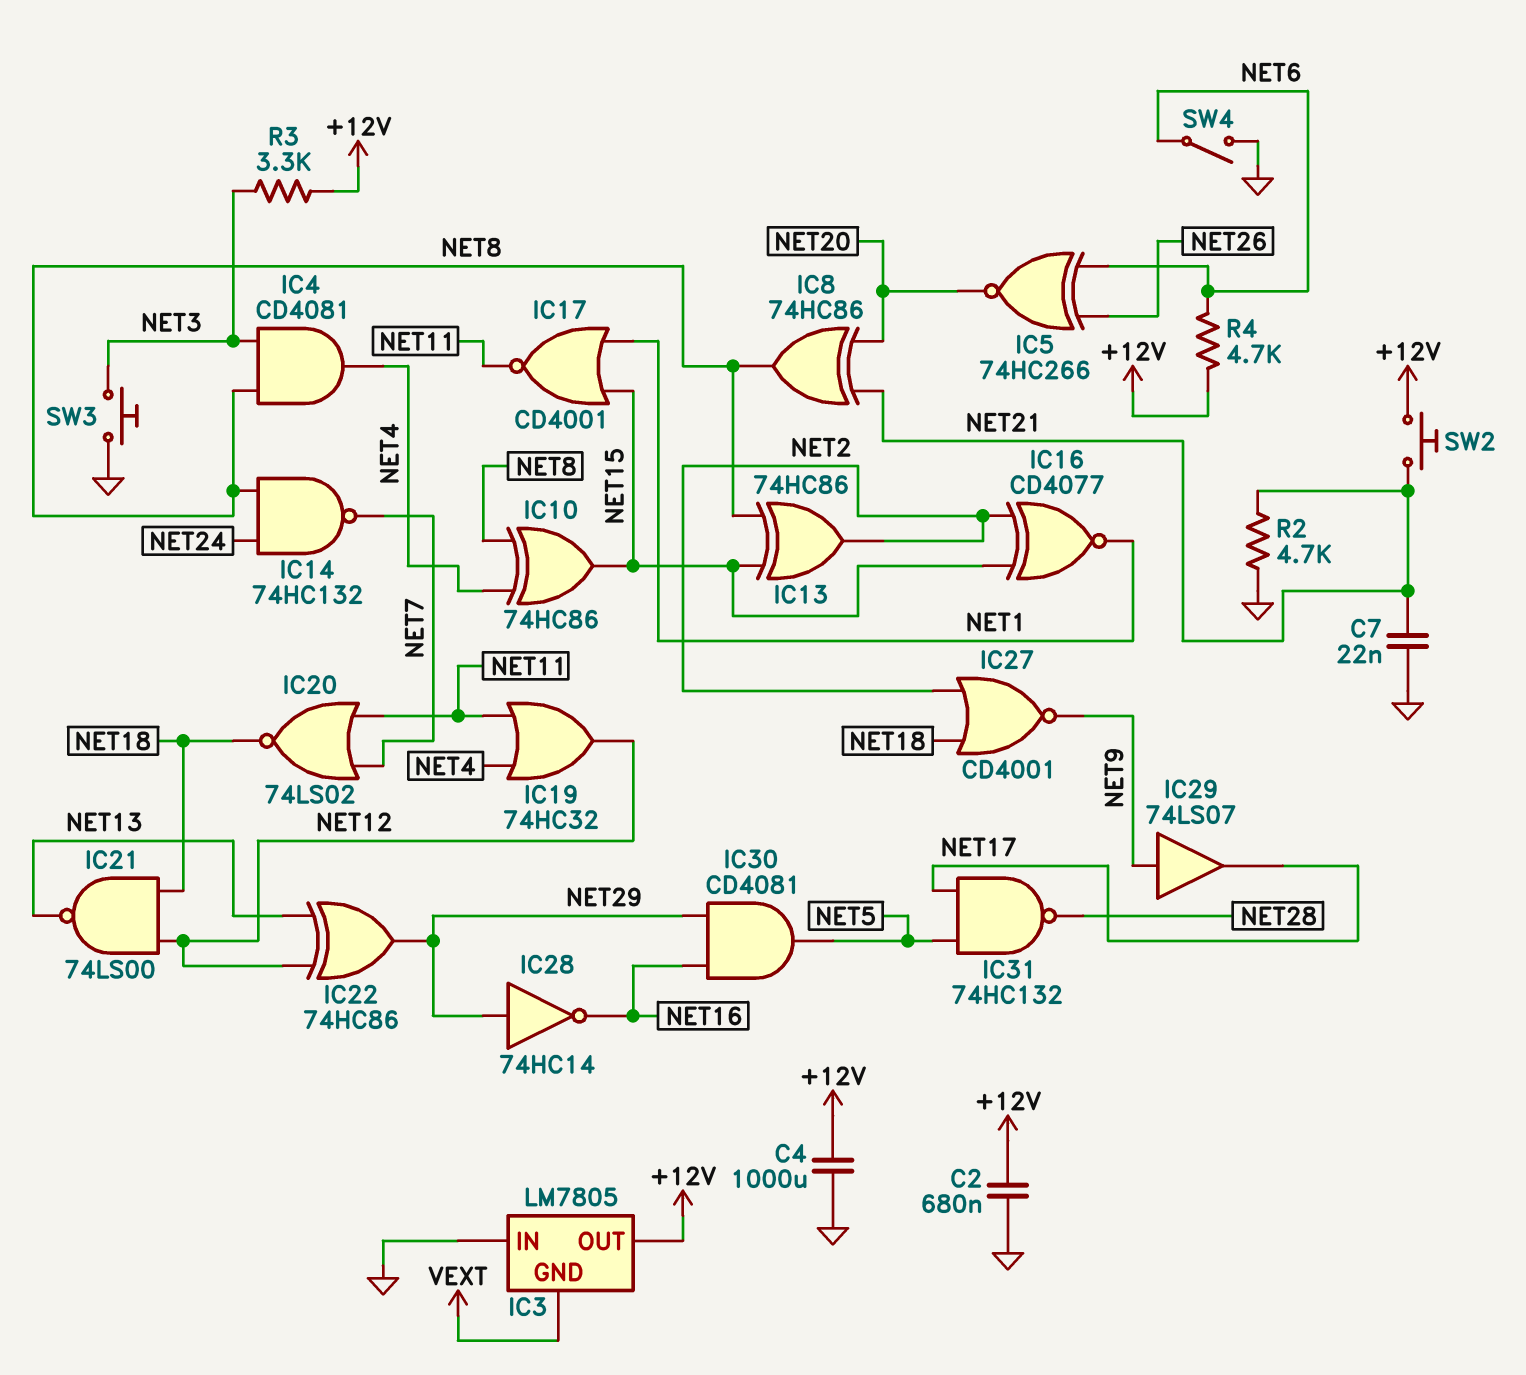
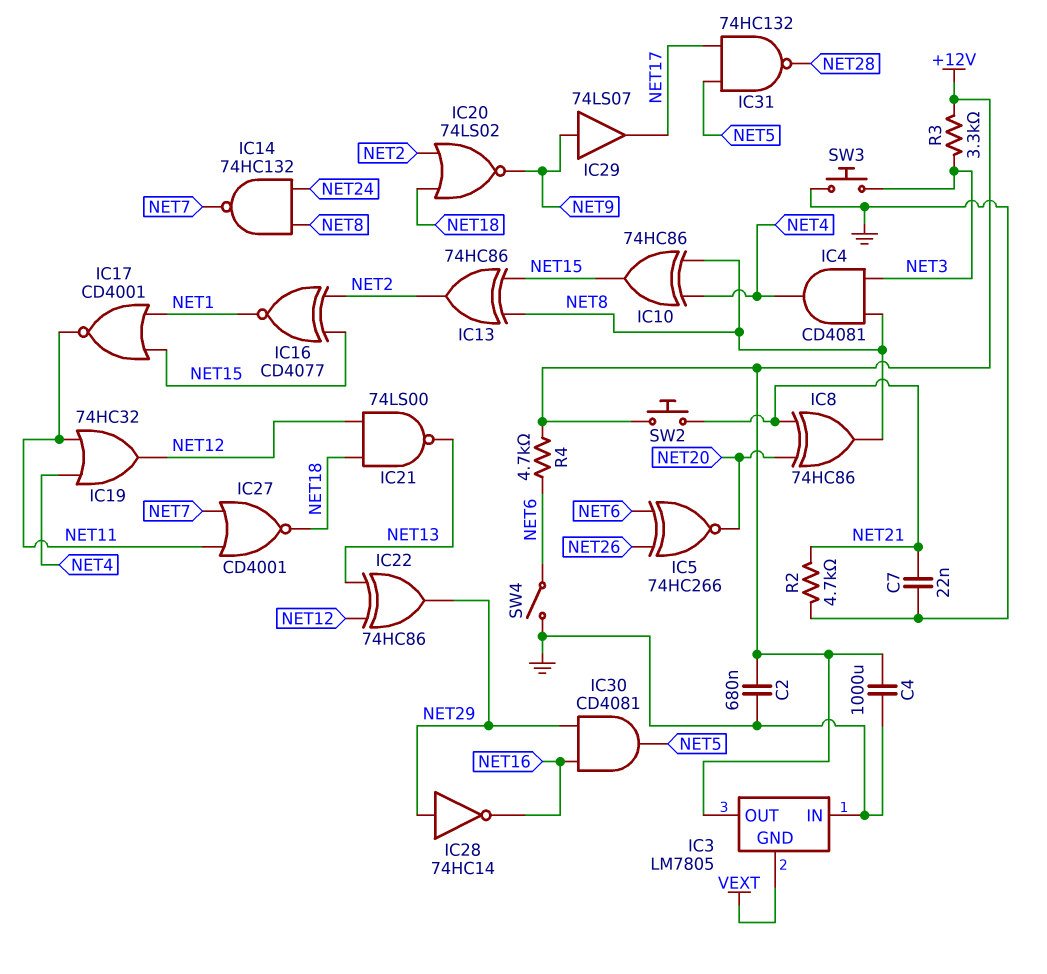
IC20: NOR 74LS02 (in NET7, in NET11, out NET18) -> NOR 74LS02 (in NET2, in NET18, out NET9)
IC27: NOR CD4001 (in NET2, in NET18, out NET9) -> NOR CD4001 (in NET7, in NET11, out NET18)

